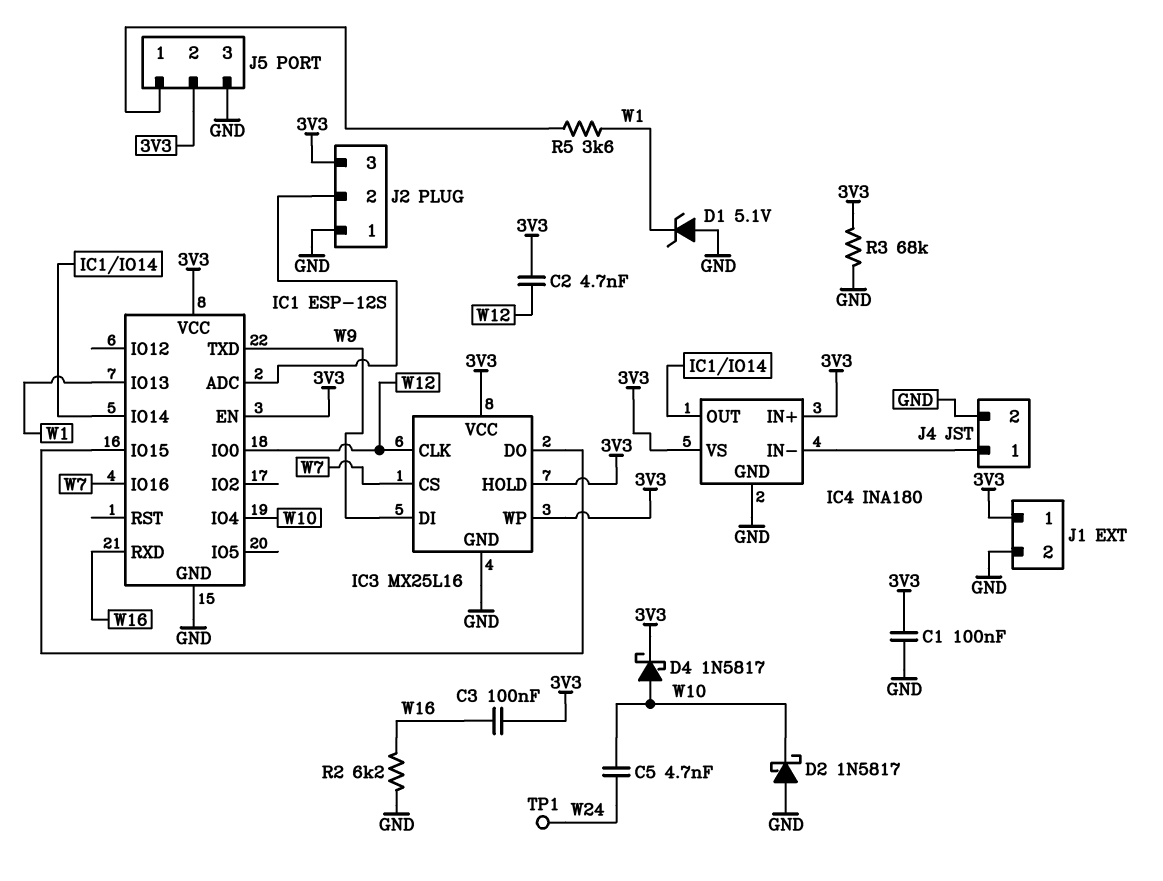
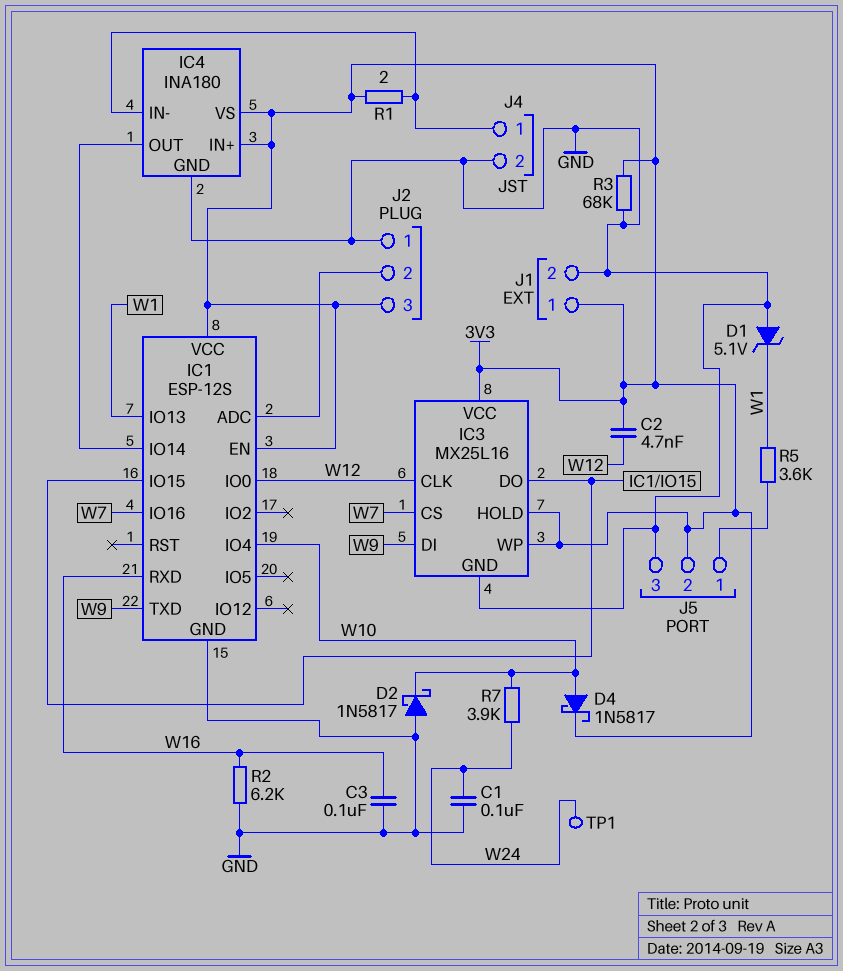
C1: 100nF (3V3, GND) -> 100nF (GND, W24)
C3: 100nF (3V3, W16) -> 100nF (GND, W16)
C5: 4.7nF (W10, W24) -> none
R1: none -> 2 (3V3, IC4/IN-)
R7: none -> 3.9k (W10, W24)

